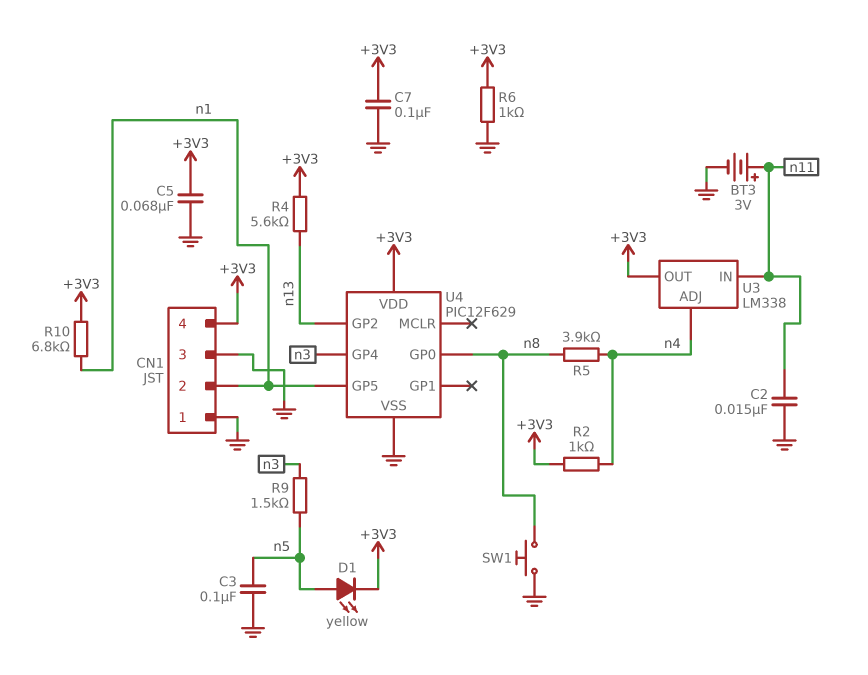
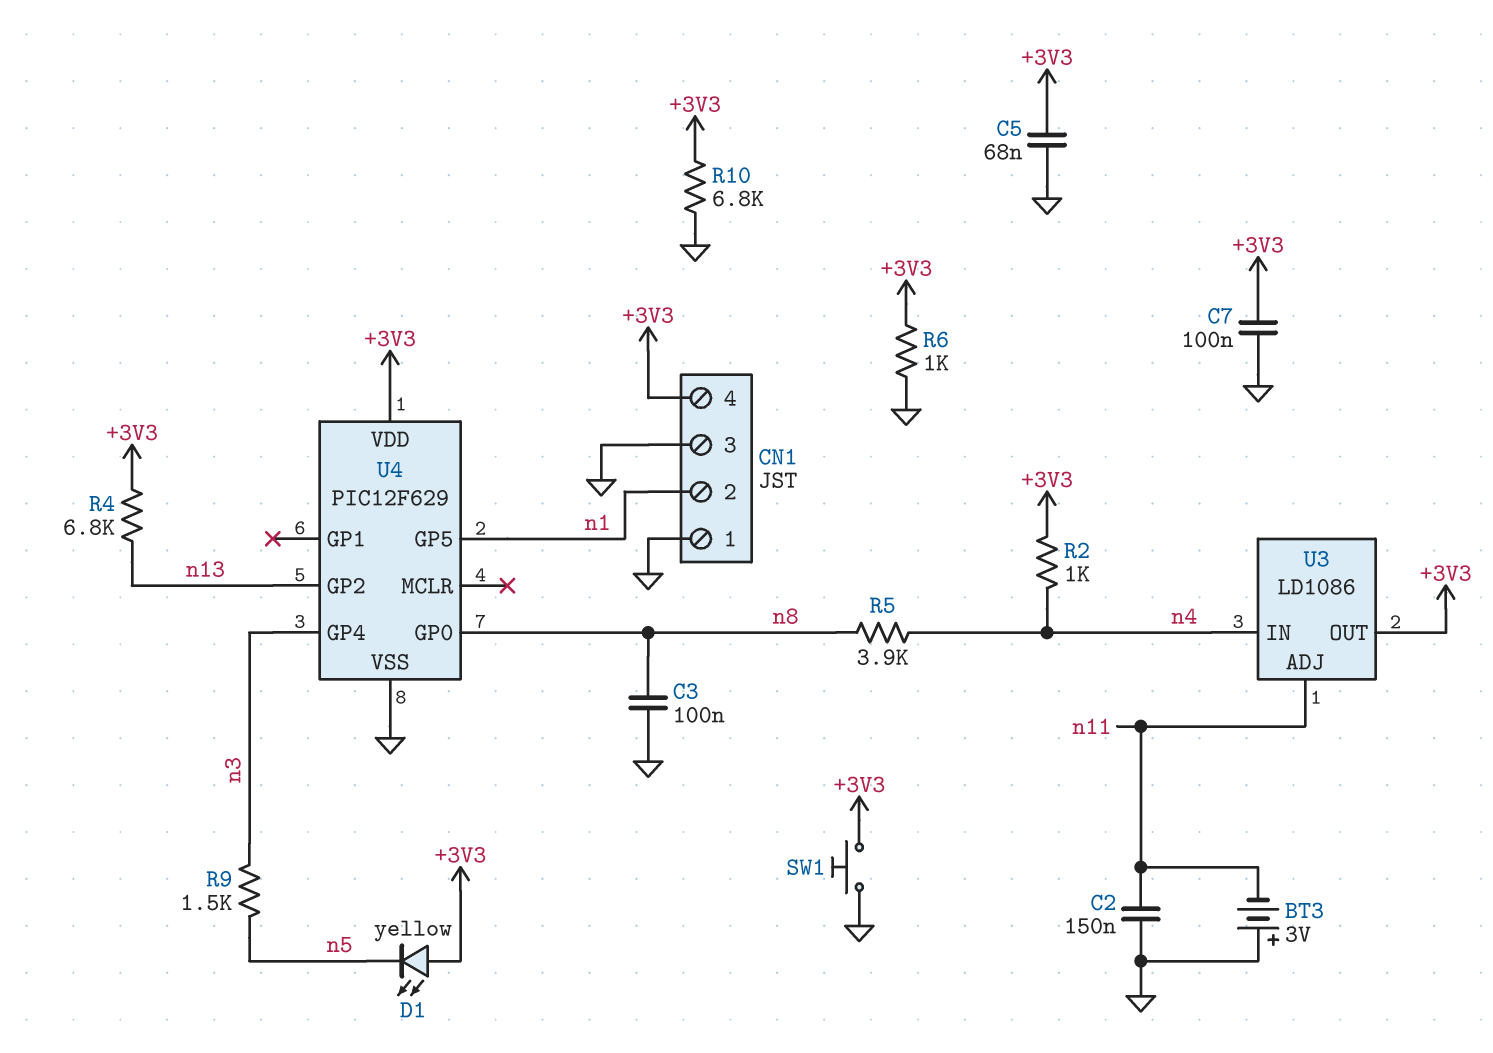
BT3: 3V (plus n11, minus GND) -> 3V (plus GND, minus n11)
C2: 15nF (GND, n11) -> 150nF (GND, n11)
C3: 100nF (GND, n5) -> 100nF (GND, n8)
D1: LED yellow (A n5, K +3V3) -> LED yellow (A +3V3, K n5)
R4: 5.6k (+3V3, n13) -> 6.8k (+3V3, n13)
R10: 6.8k (+3V3, n1) -> 6.8k (+3V3, GND)
SW1: button (GND, n8) -> button (+3V3, GND)
U3: LM338 -> LD1086
U3 pin ADJ: n4 -> n11
U3 pin IN: n11 -> n4

